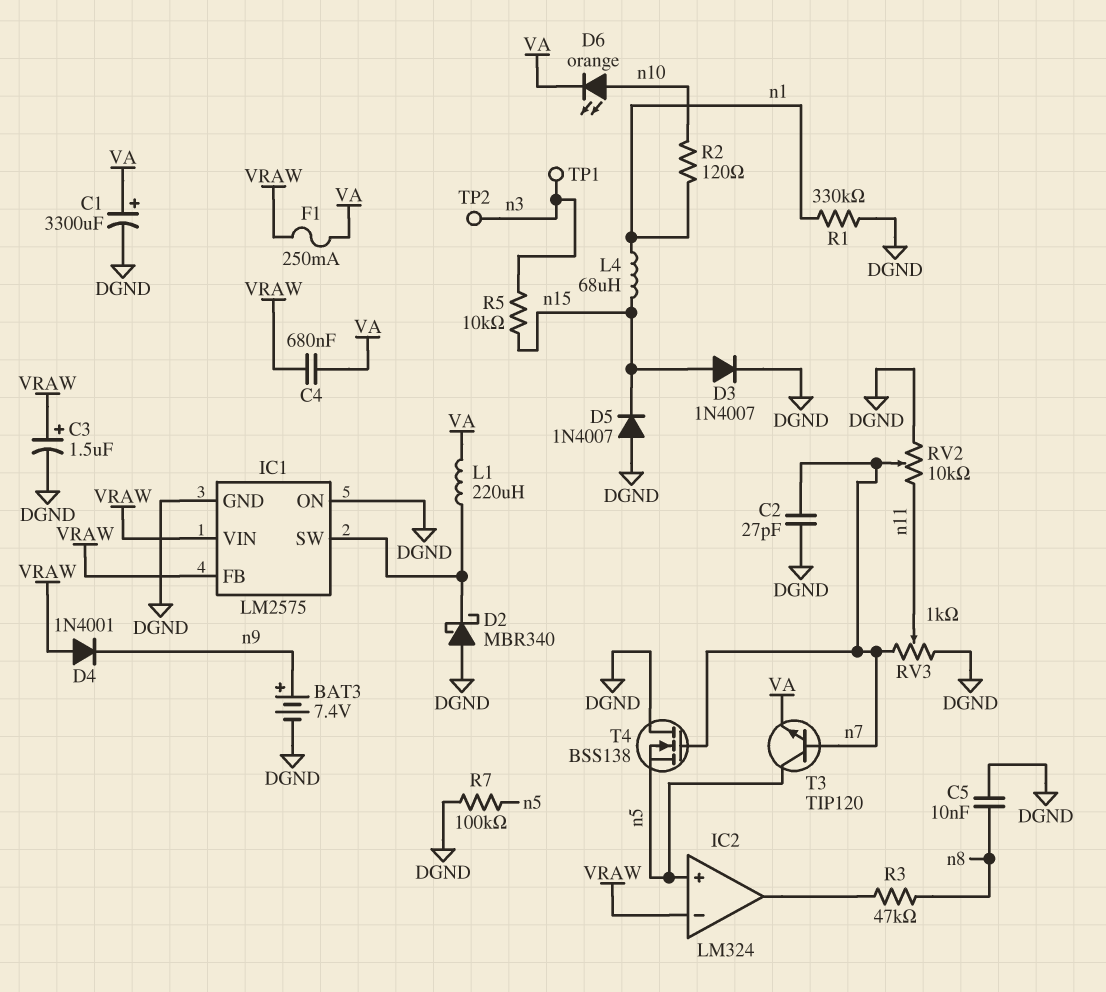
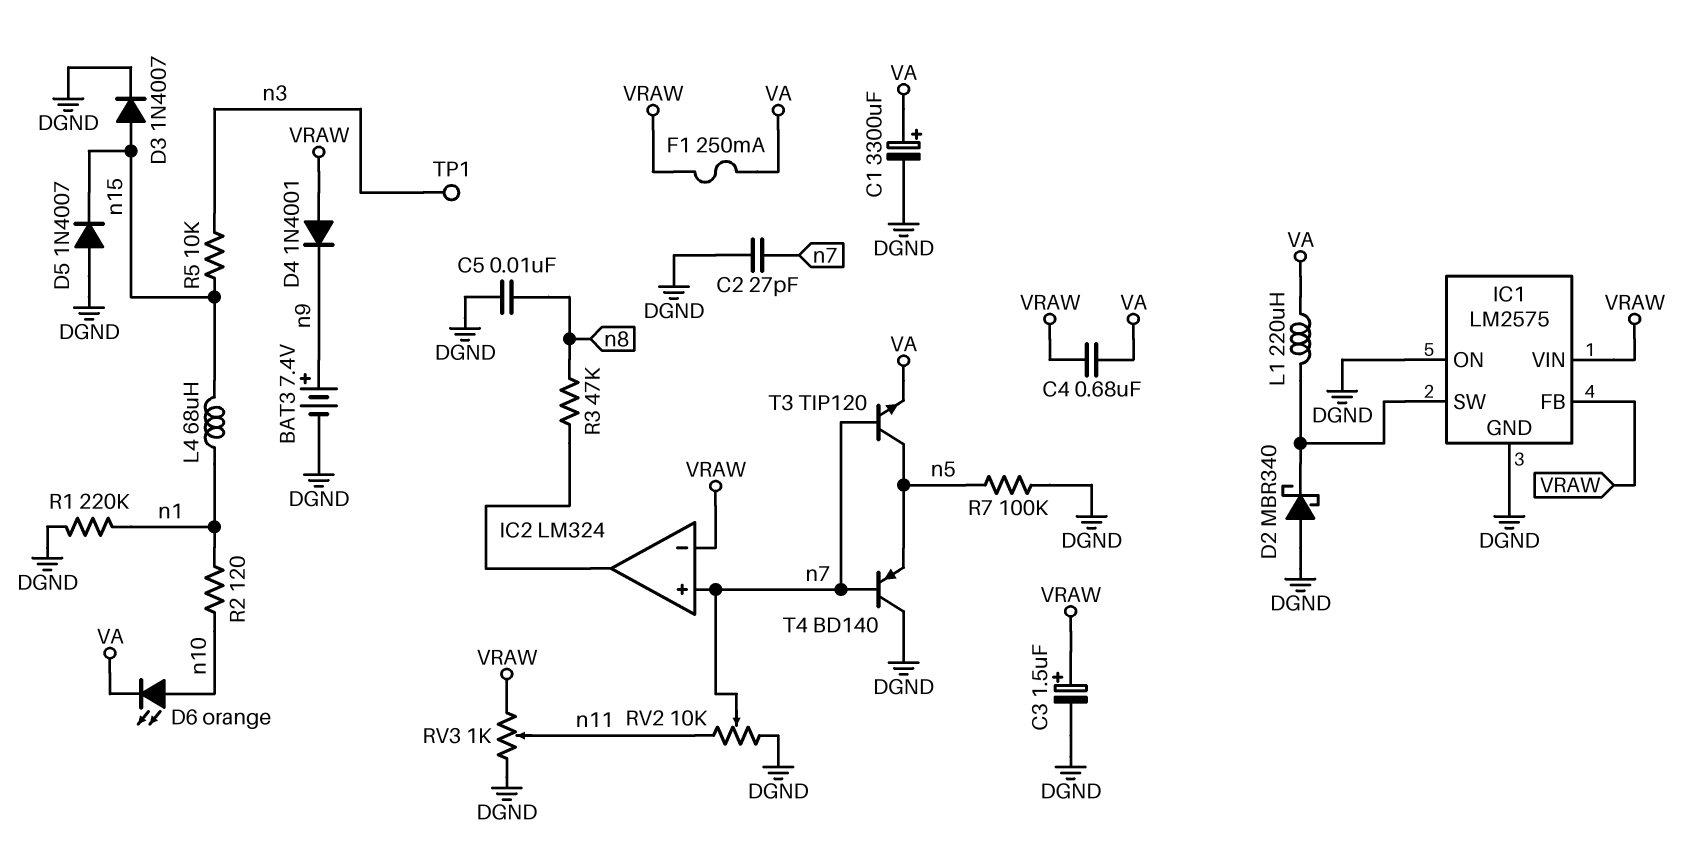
IC2 pin in+: n5 -> n7
R1: 330k (DGND, n1) -> 220k (DGND, n1)
RV3: 1k (DGND, n7, wiper n11) -> 1k (DGND, VRAW, wiper n11)
T4: NMOS BSS138 (G n7, D DGND, S n5) -> PNP BD140 (B n7, C DGND, E n5)
TP2: test point (n3) -> none

